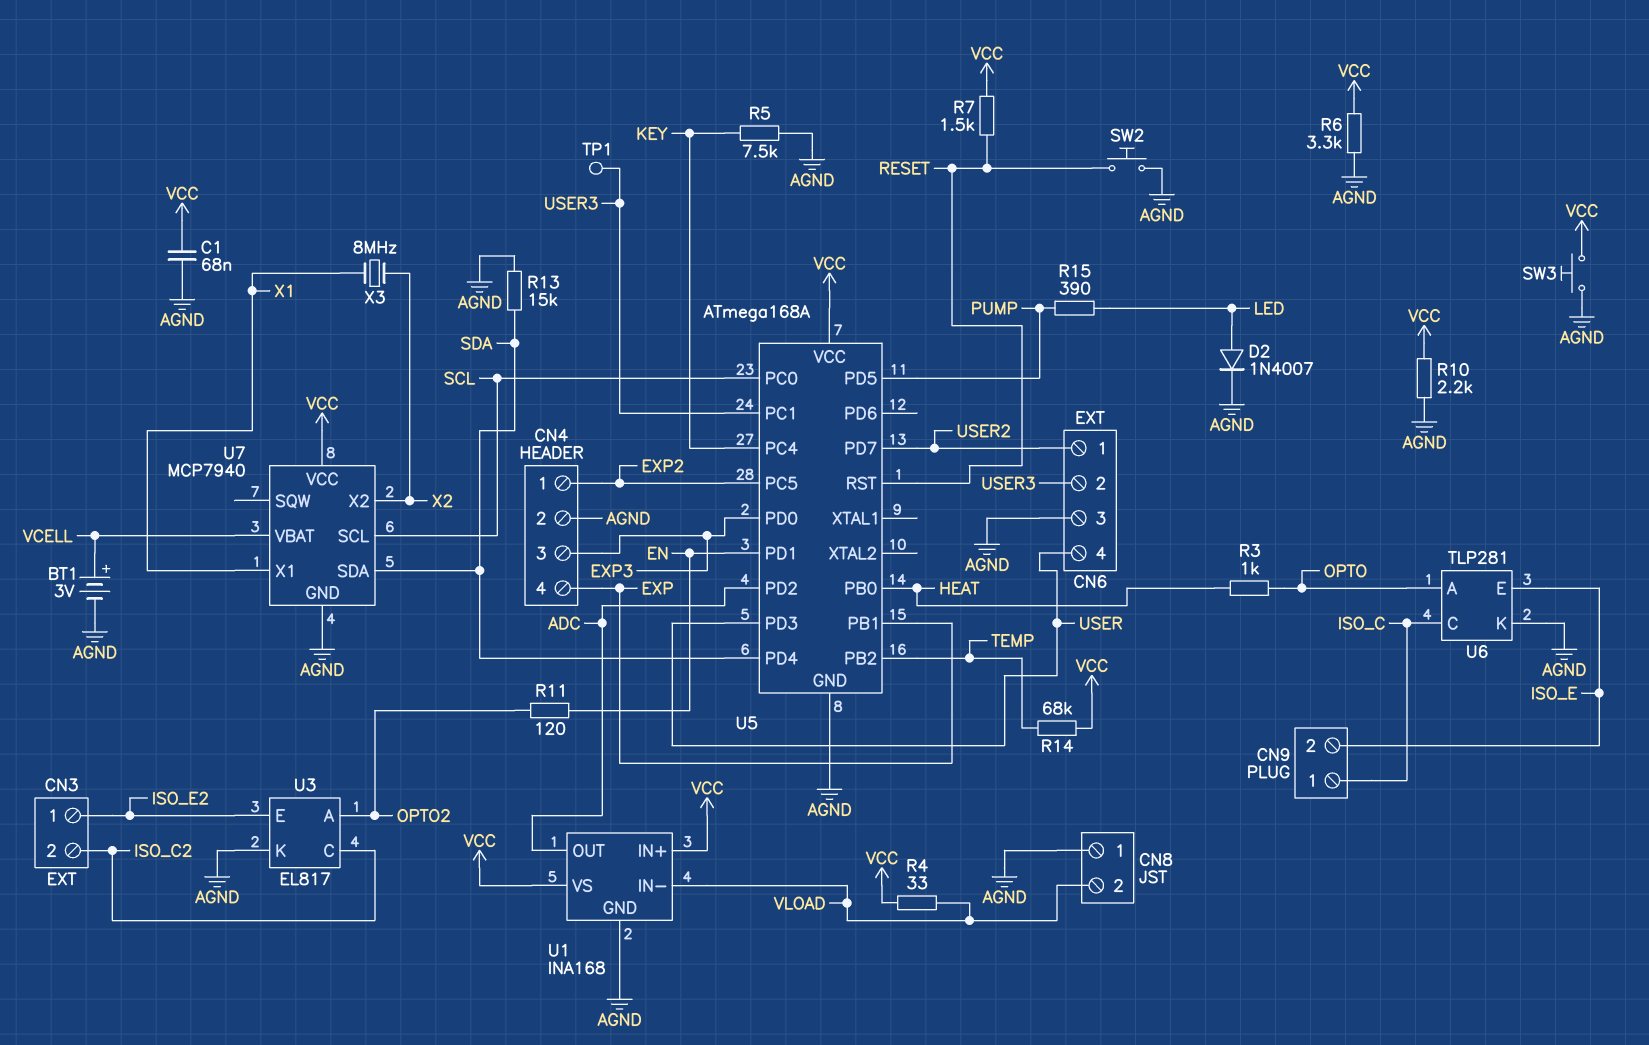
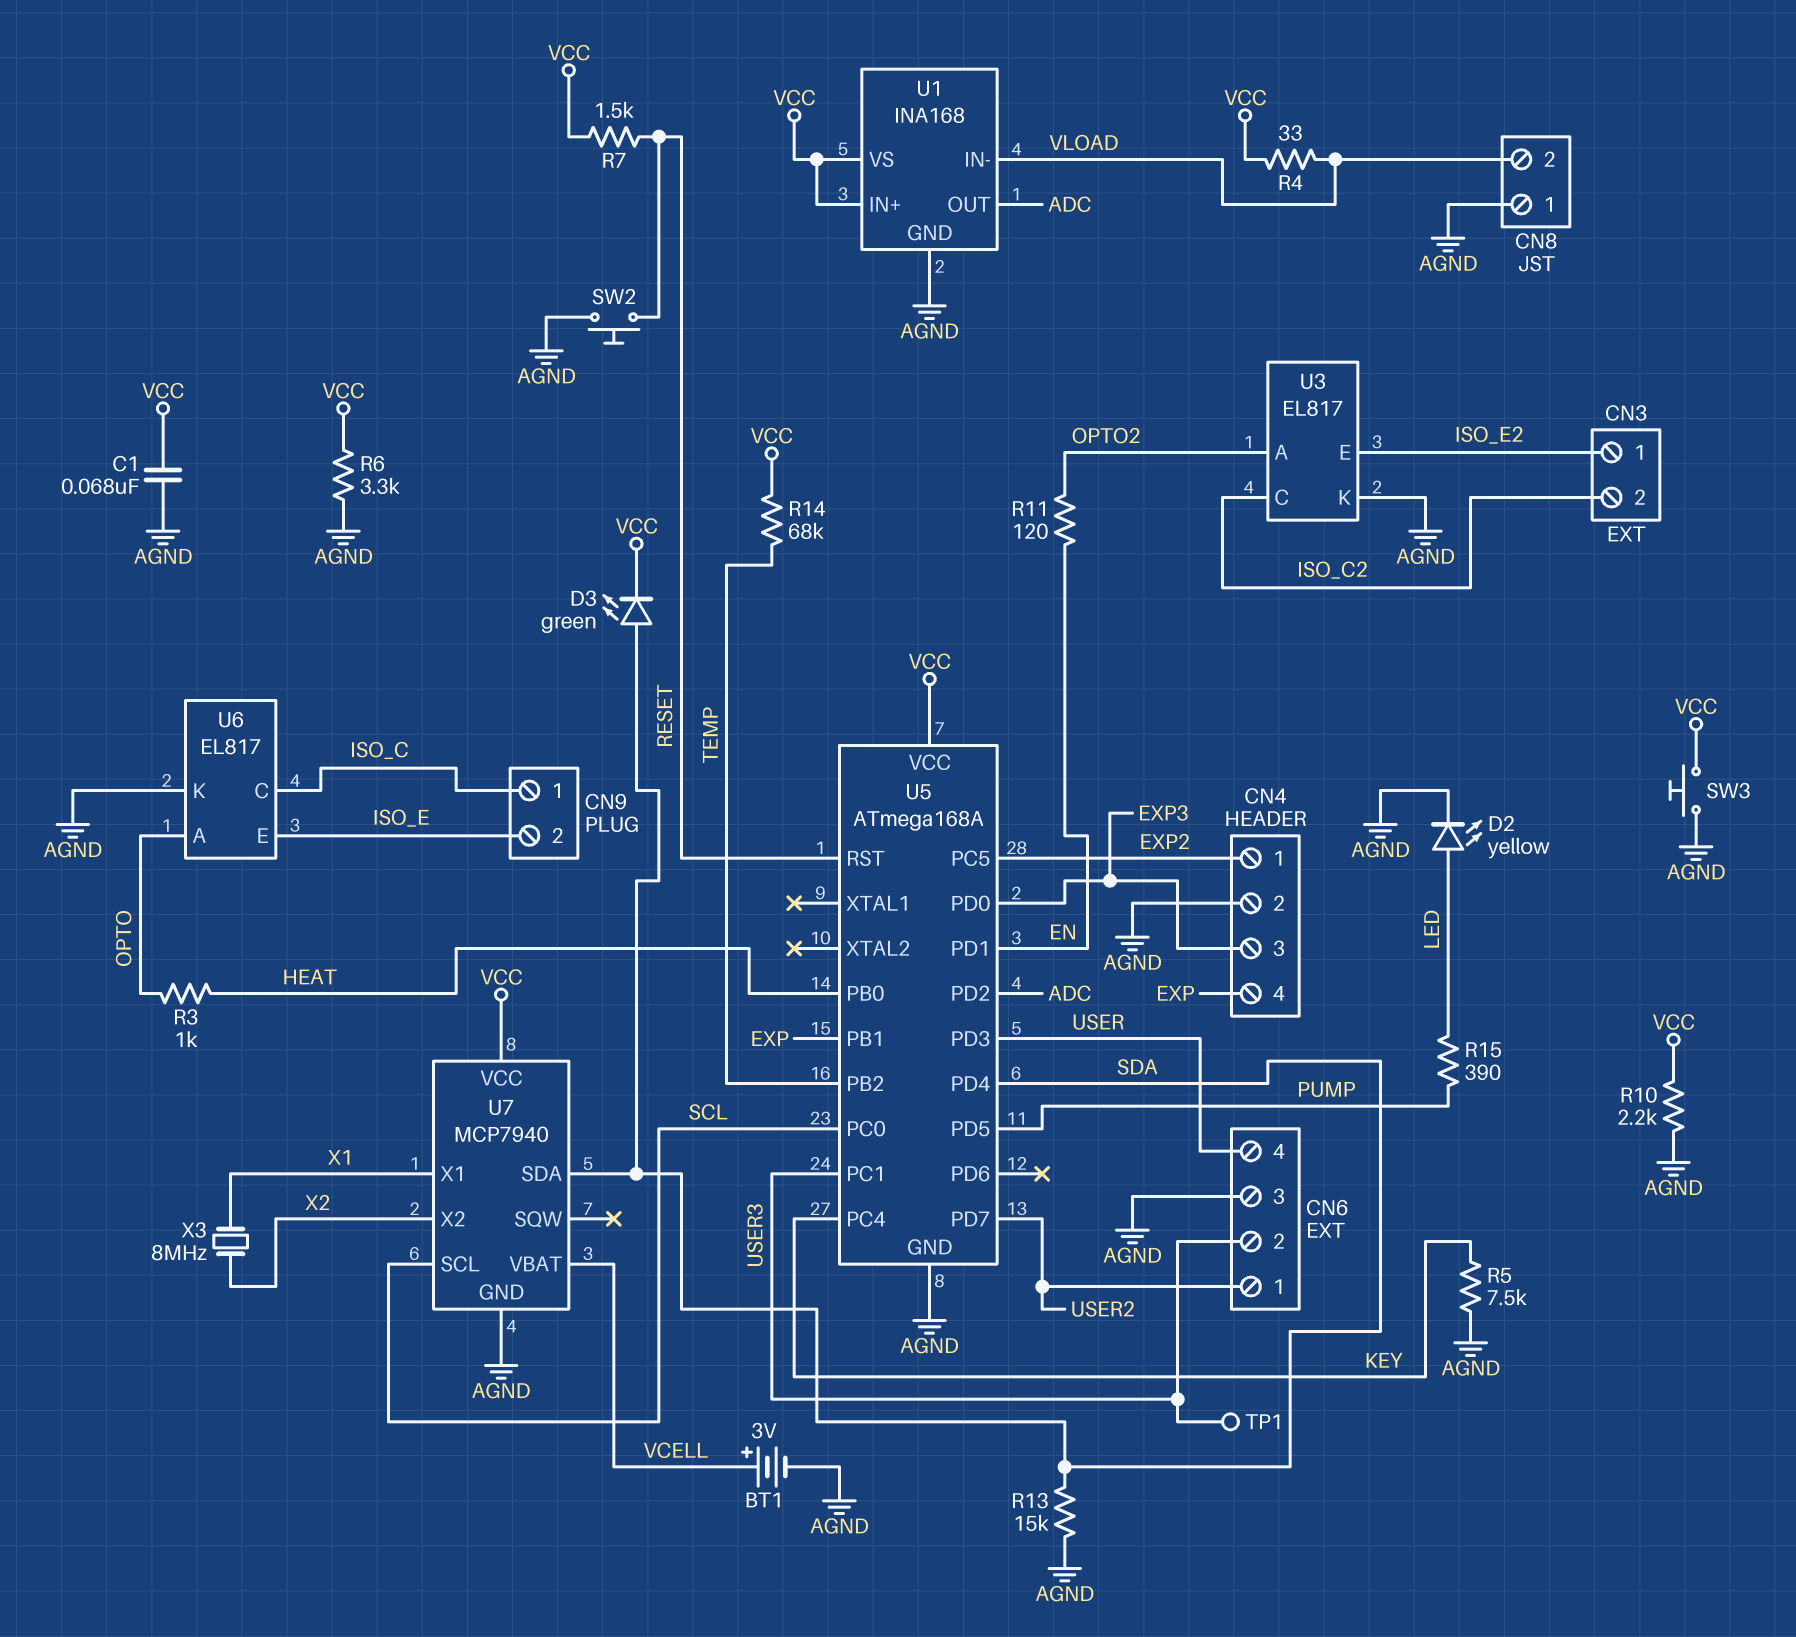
D2: diode 1N4007 (A LED, K AGND) -> LED yellow (A LED, K AGND)
D3: none -> LED green (A SDA, K VCC)
U6: TLP281 -> EL817

